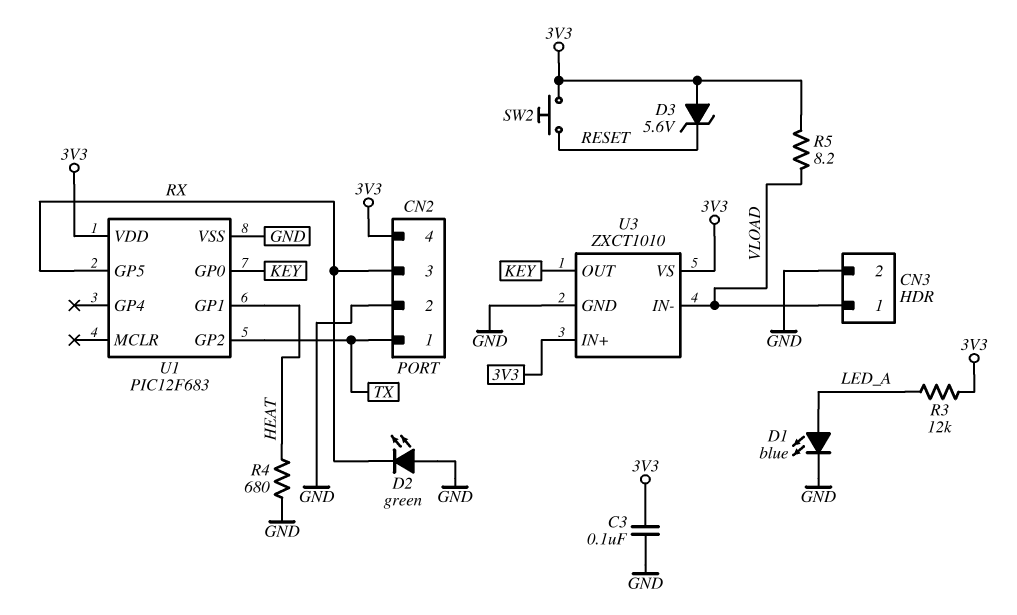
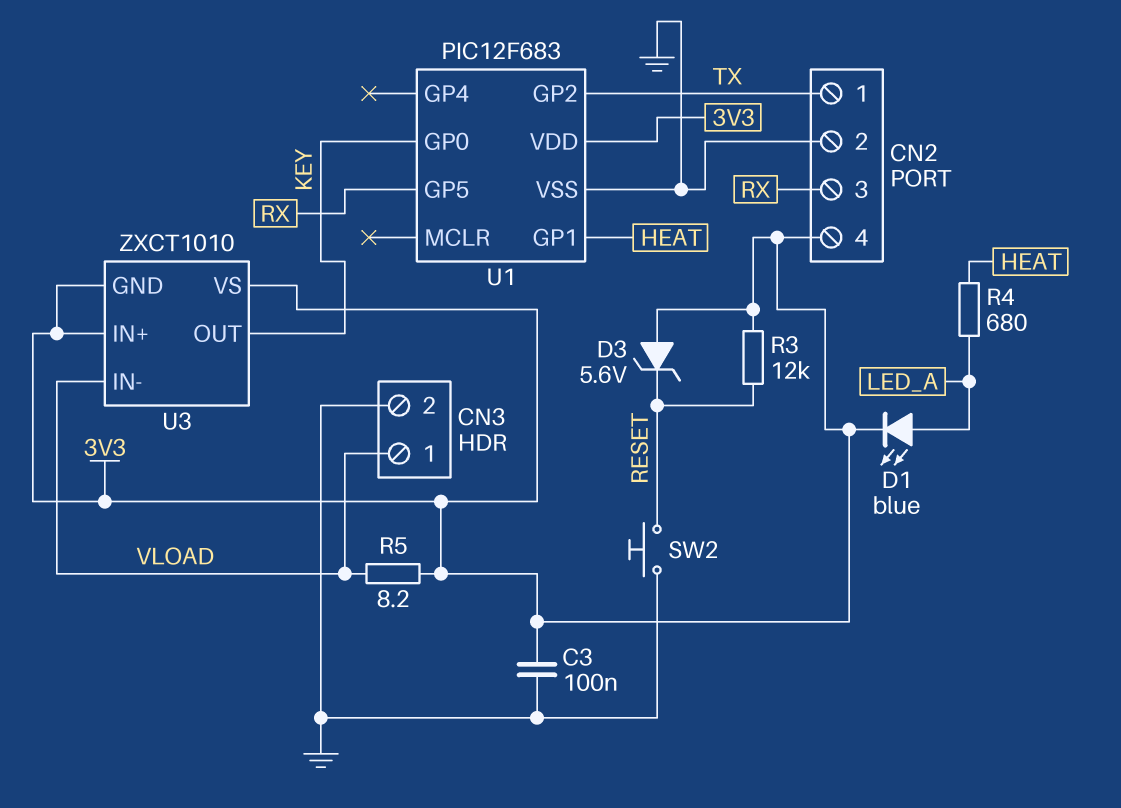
D1: LED blue (A LED_A, K GND) -> LED blue (A LED_A, K 3V3)
D2: LED green (A GND, K RX) -> none
R3: 12k (3V3, LED_A) -> 12k (3V3, RESET)
R4: 680 (GND, HEAT) -> 680 (HEAT, LED_A)
SW2: button (3V3, RESET) -> button (GND, RESET)
U3 pin GND: GND -> 3V3

